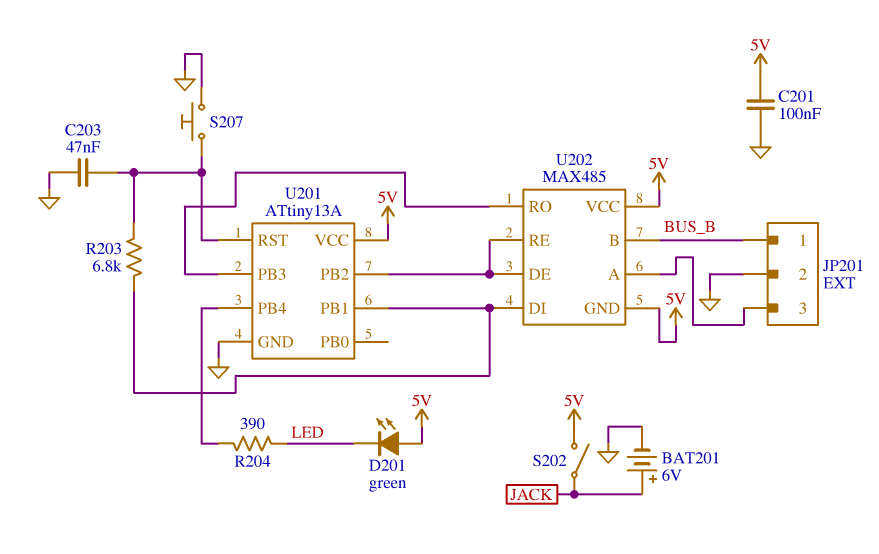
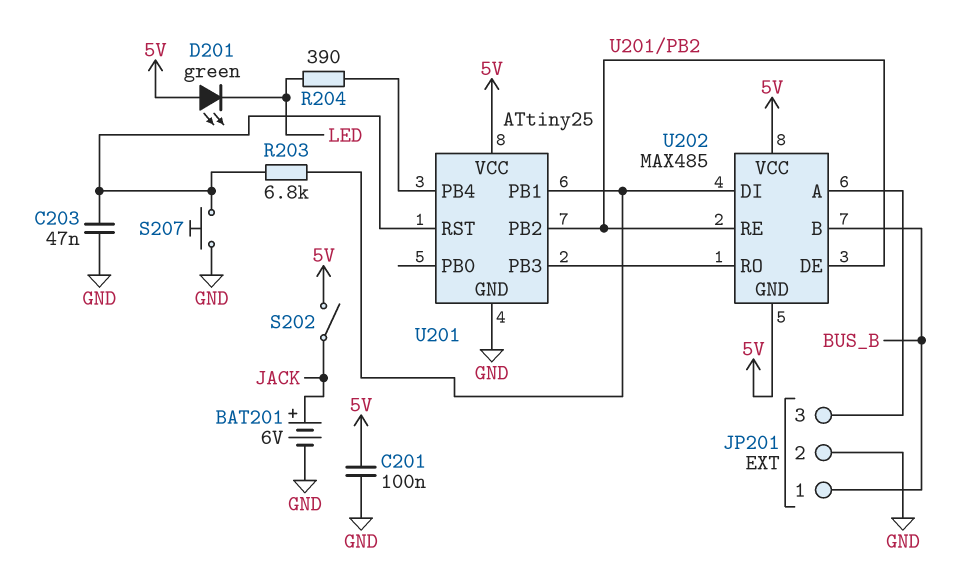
U201: ATtiny13A -> ATtiny25

